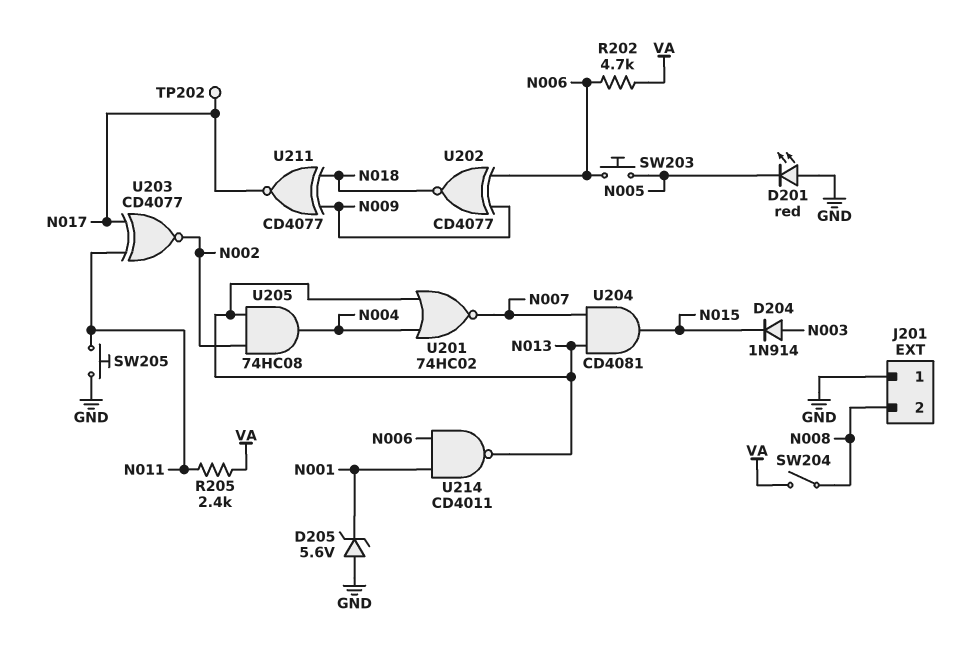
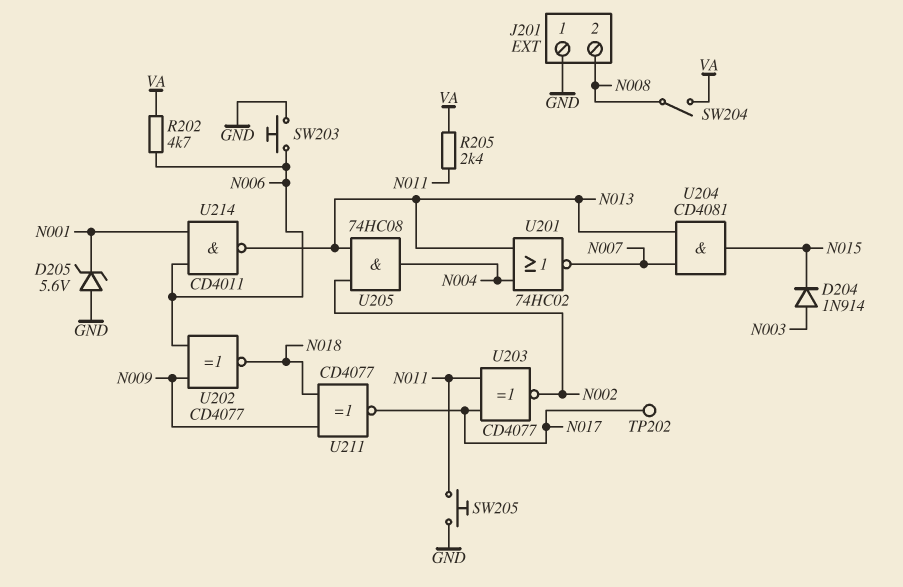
D201: LED red (A GND, K N005) -> none
SW203: button (N005, N006) -> button (GND, N006)

